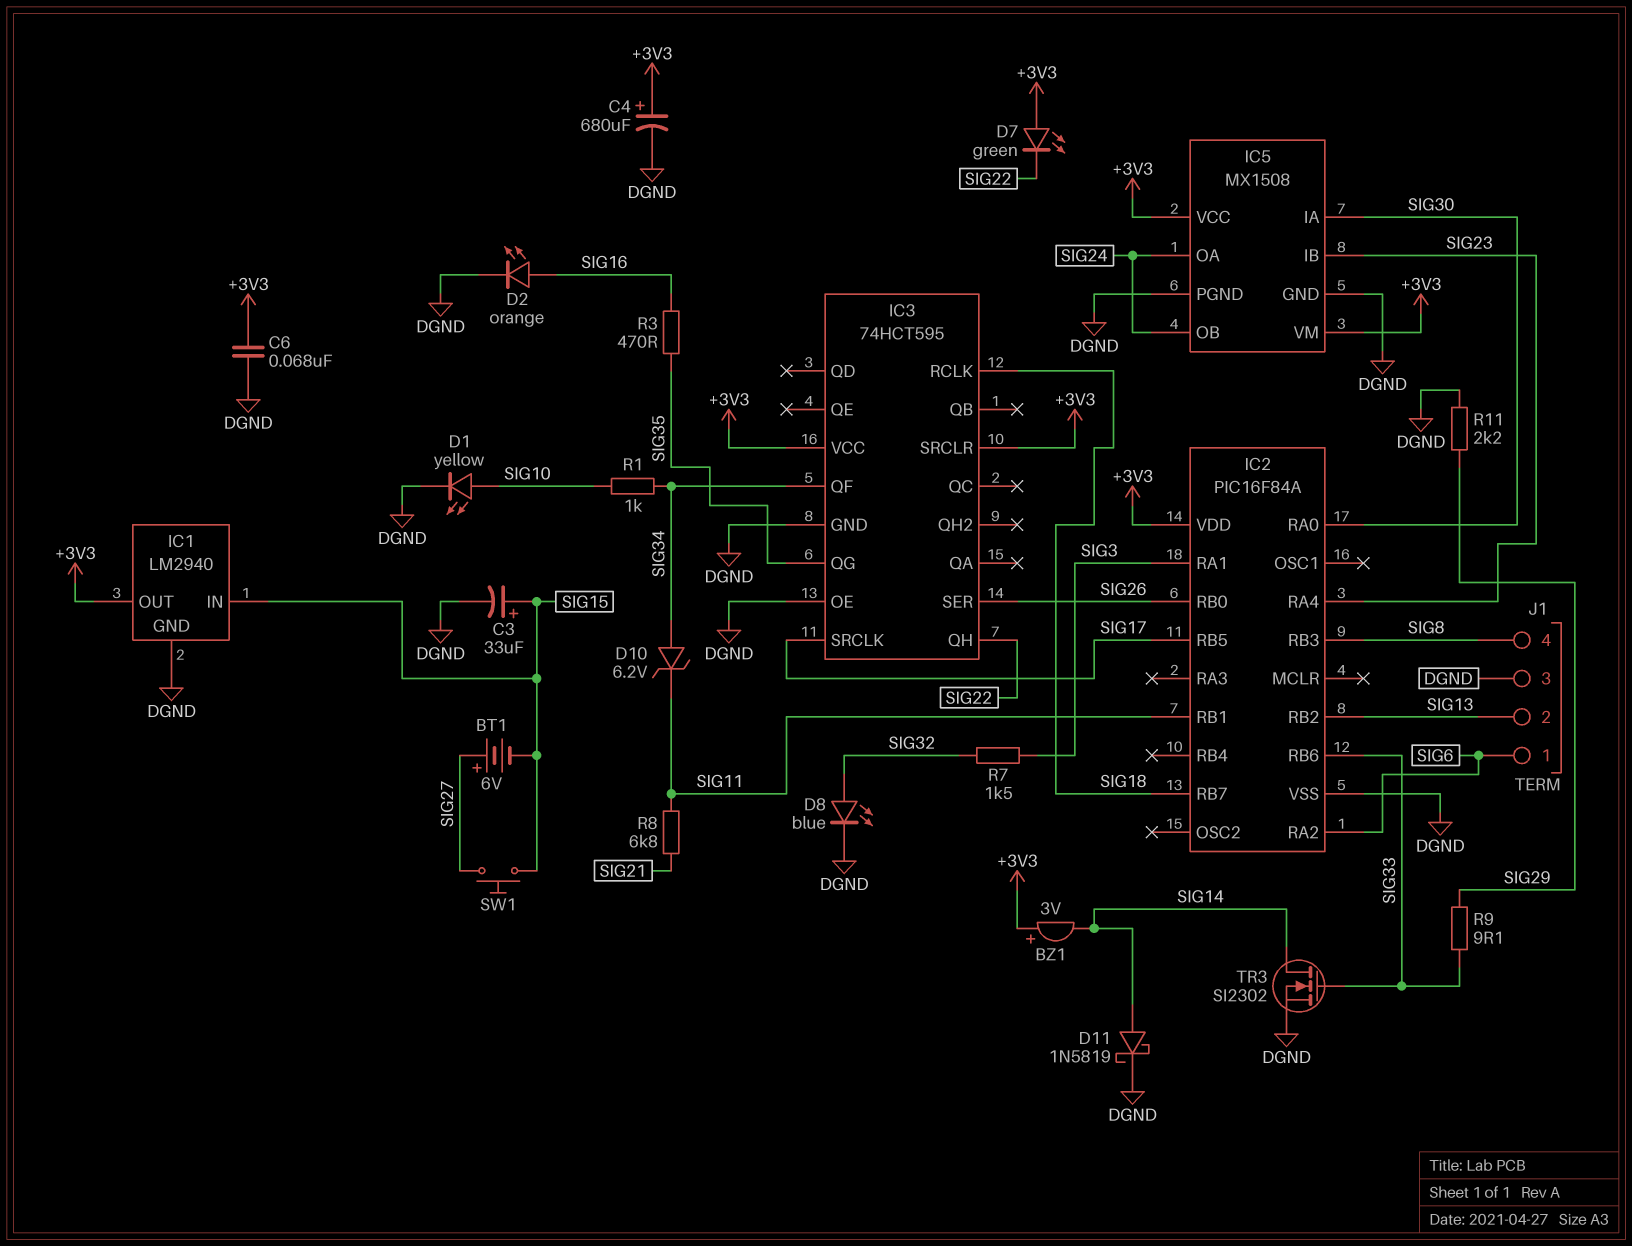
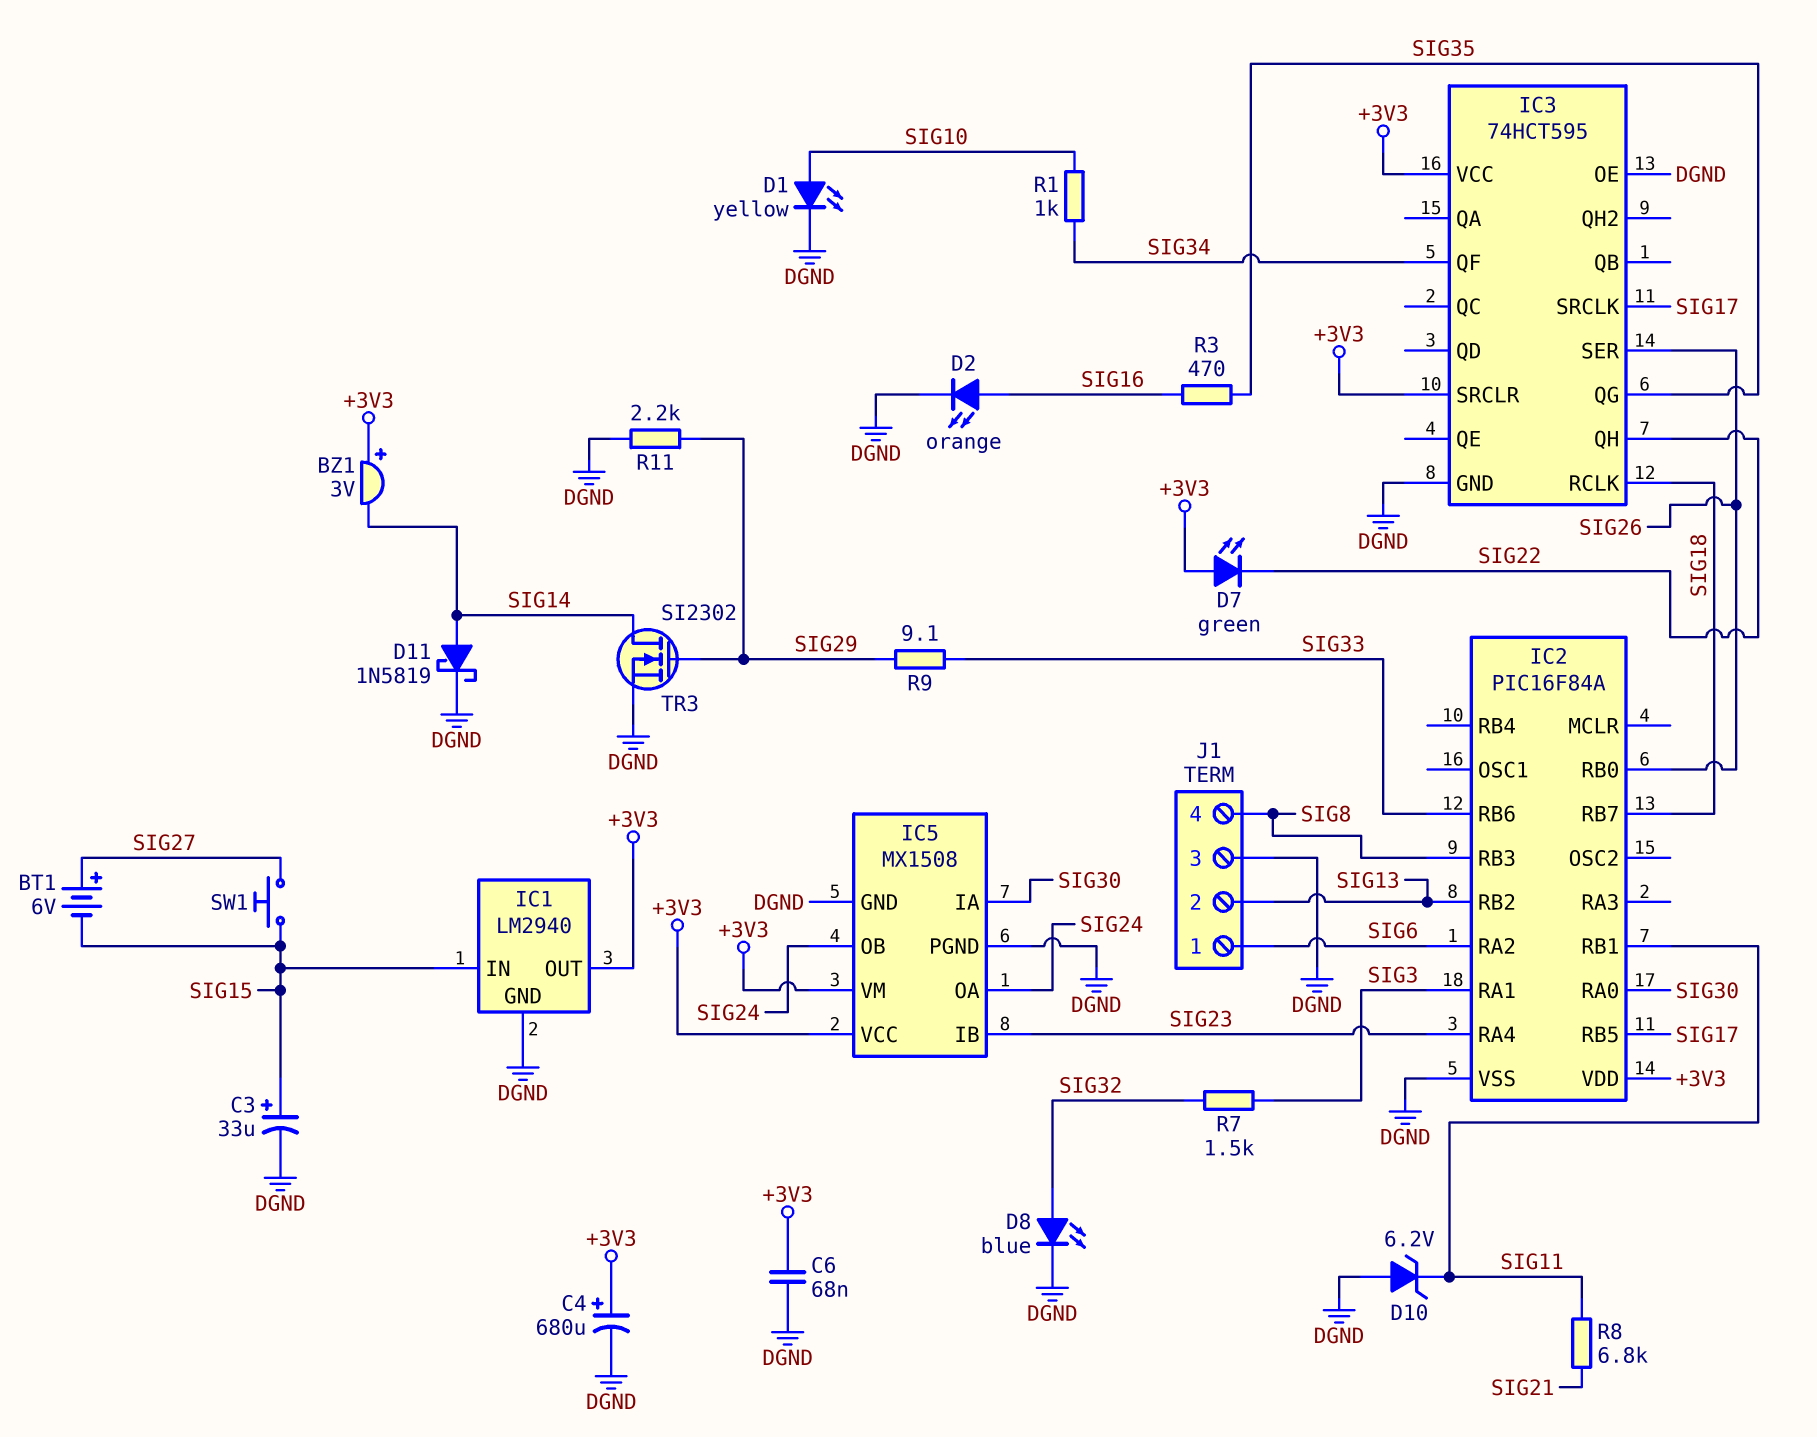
D10: zener 6.2V (A SIG34, K SIG11) -> zener 6.2V (A DGND, K SIG11)
TR3: NMOS SI2302 (G SIG33, D SIG14, S DGND) -> NMOS SI2302 (G SIG29, D SIG14, S DGND)

